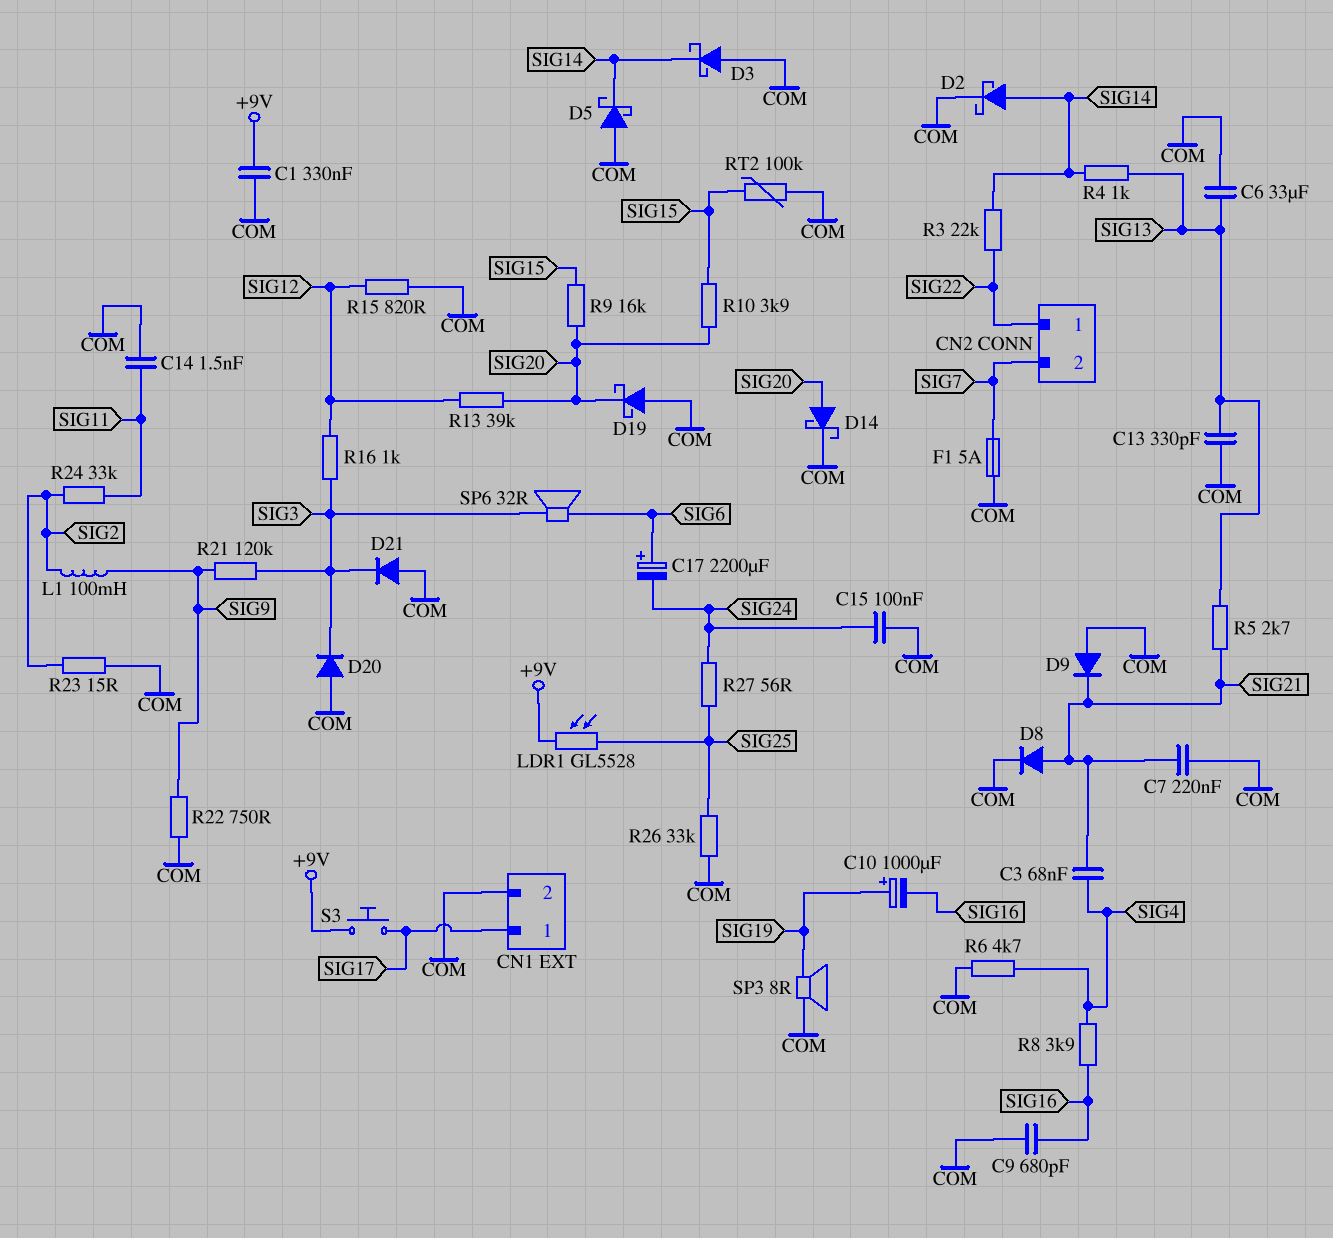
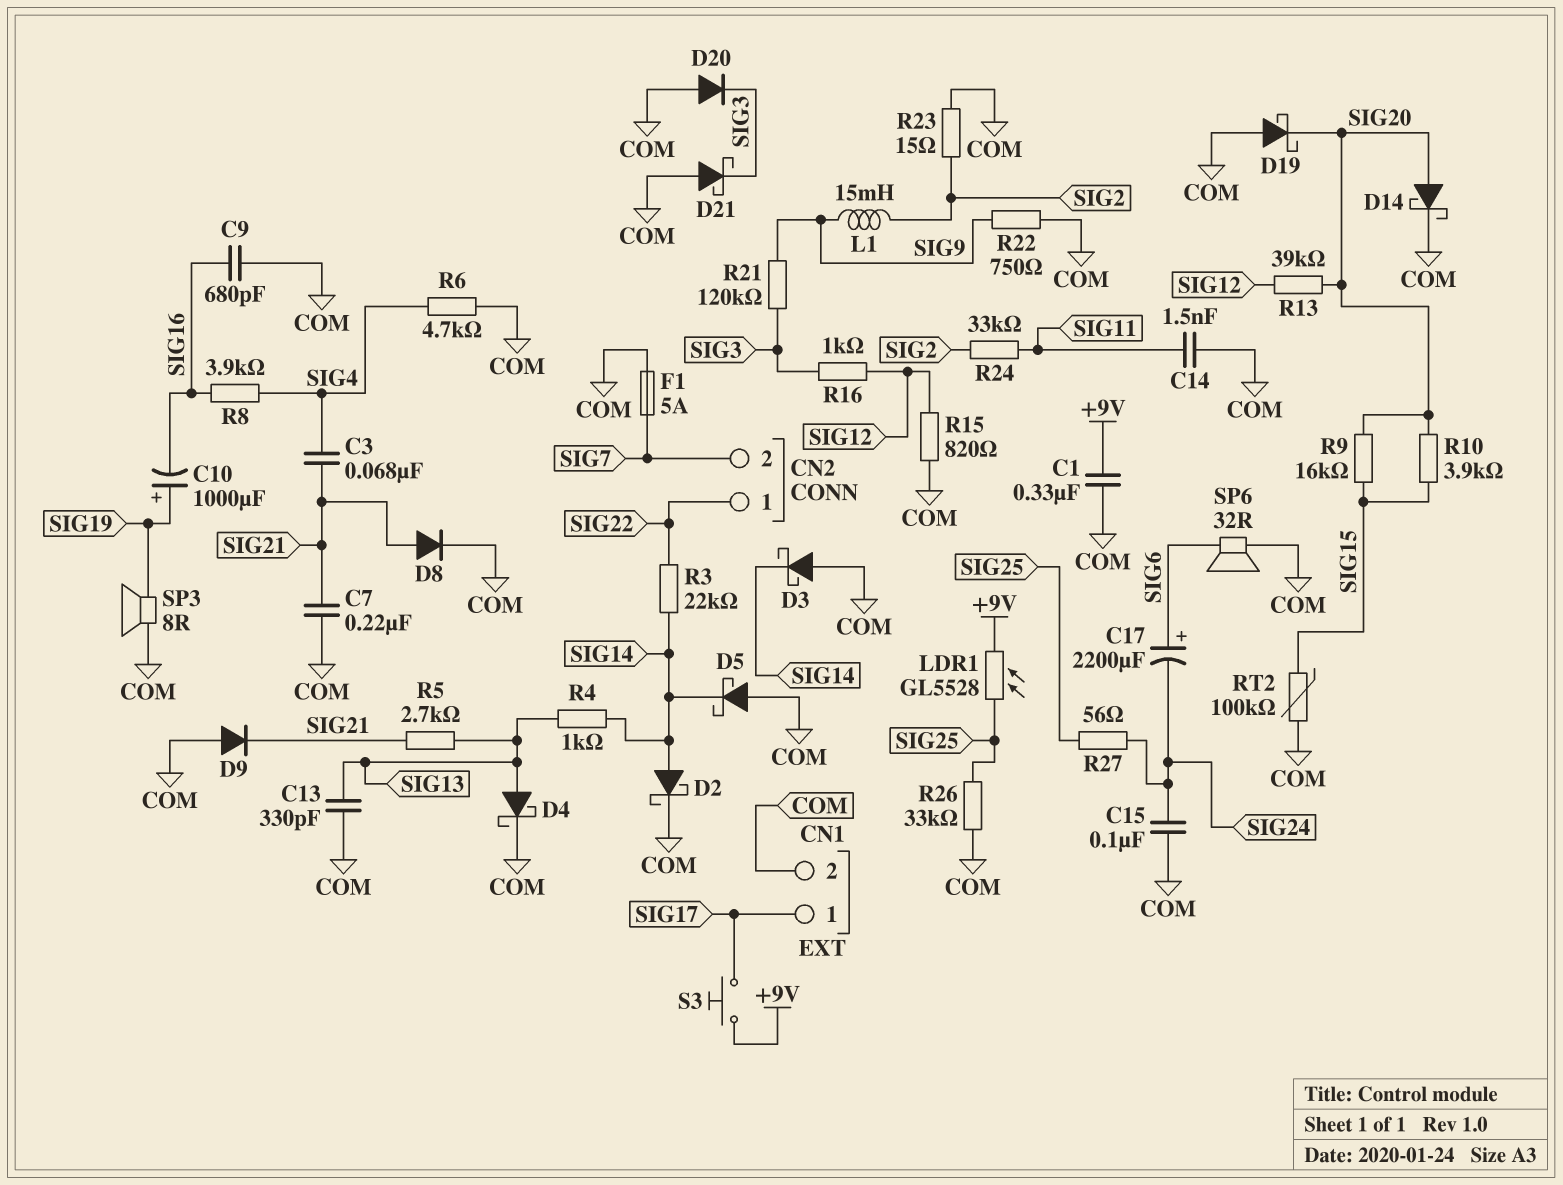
C6: 33uF (COM, SIG13) -> none
D4: none -> schottky (A SIG13, K COM)
D21: diode (A COM, K SIG3) -> schottky (A COM, K SIG3)
L1: 100mH (SIG2, SIG9) -> 15mH (SIG2, SIG9)
SP6: speaker 32R (SIG3, SIG6) -> speaker 32R (COM, SIG6)

